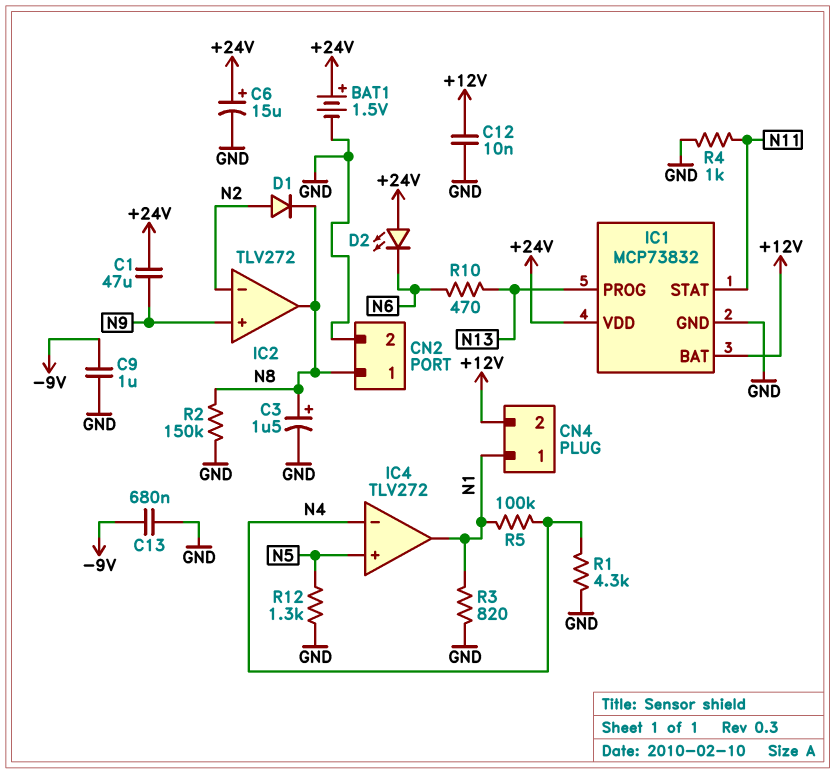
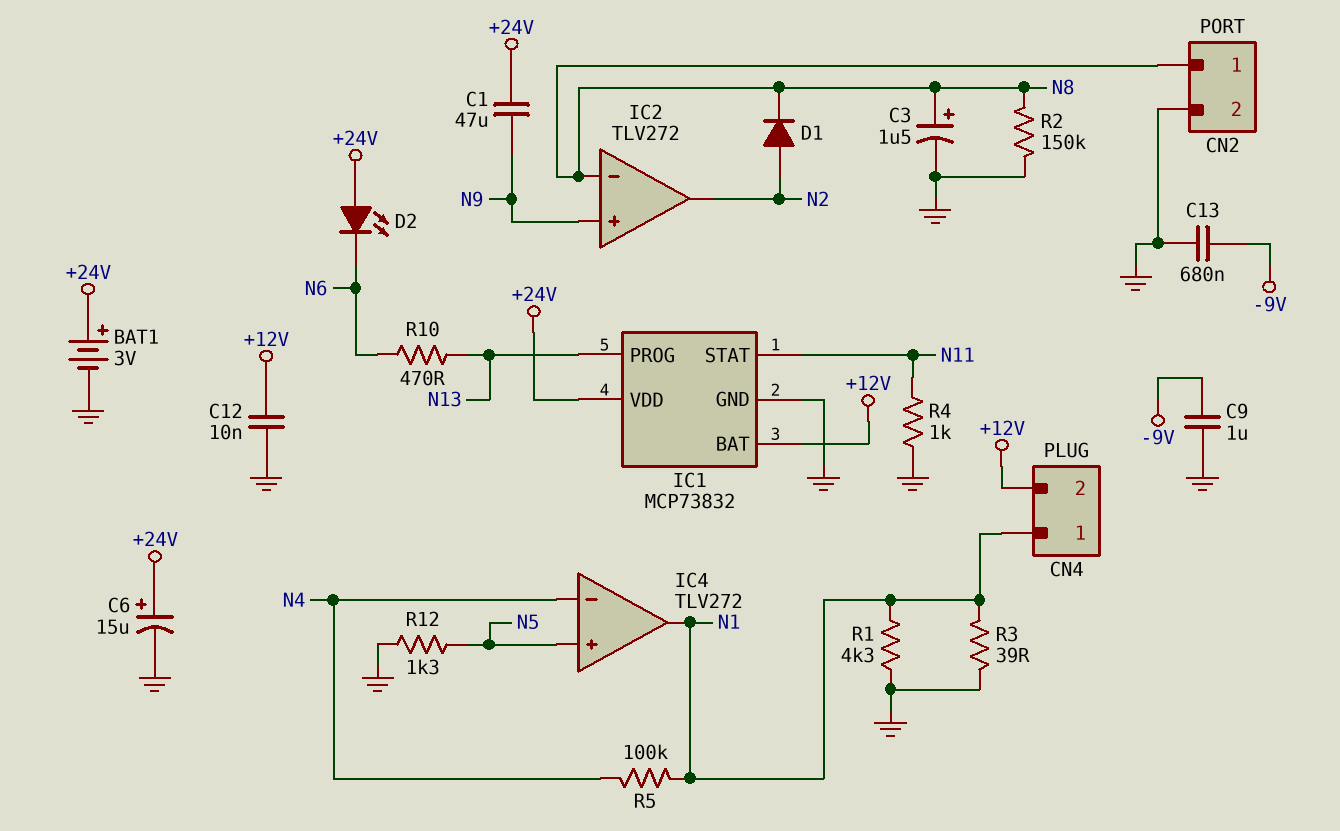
BAT1: 1.5V (plus +24V, minus GND) -> 3V (plus +24V, minus GND)
IC2 pin in-: N2 -> N8
IC2 pin out: N8 -> N2
R1: 4.3k (GND, N4) -> 4.3k (GND, N1)
R3: 820 (GND, N1) -> 39 (GND, N1)

